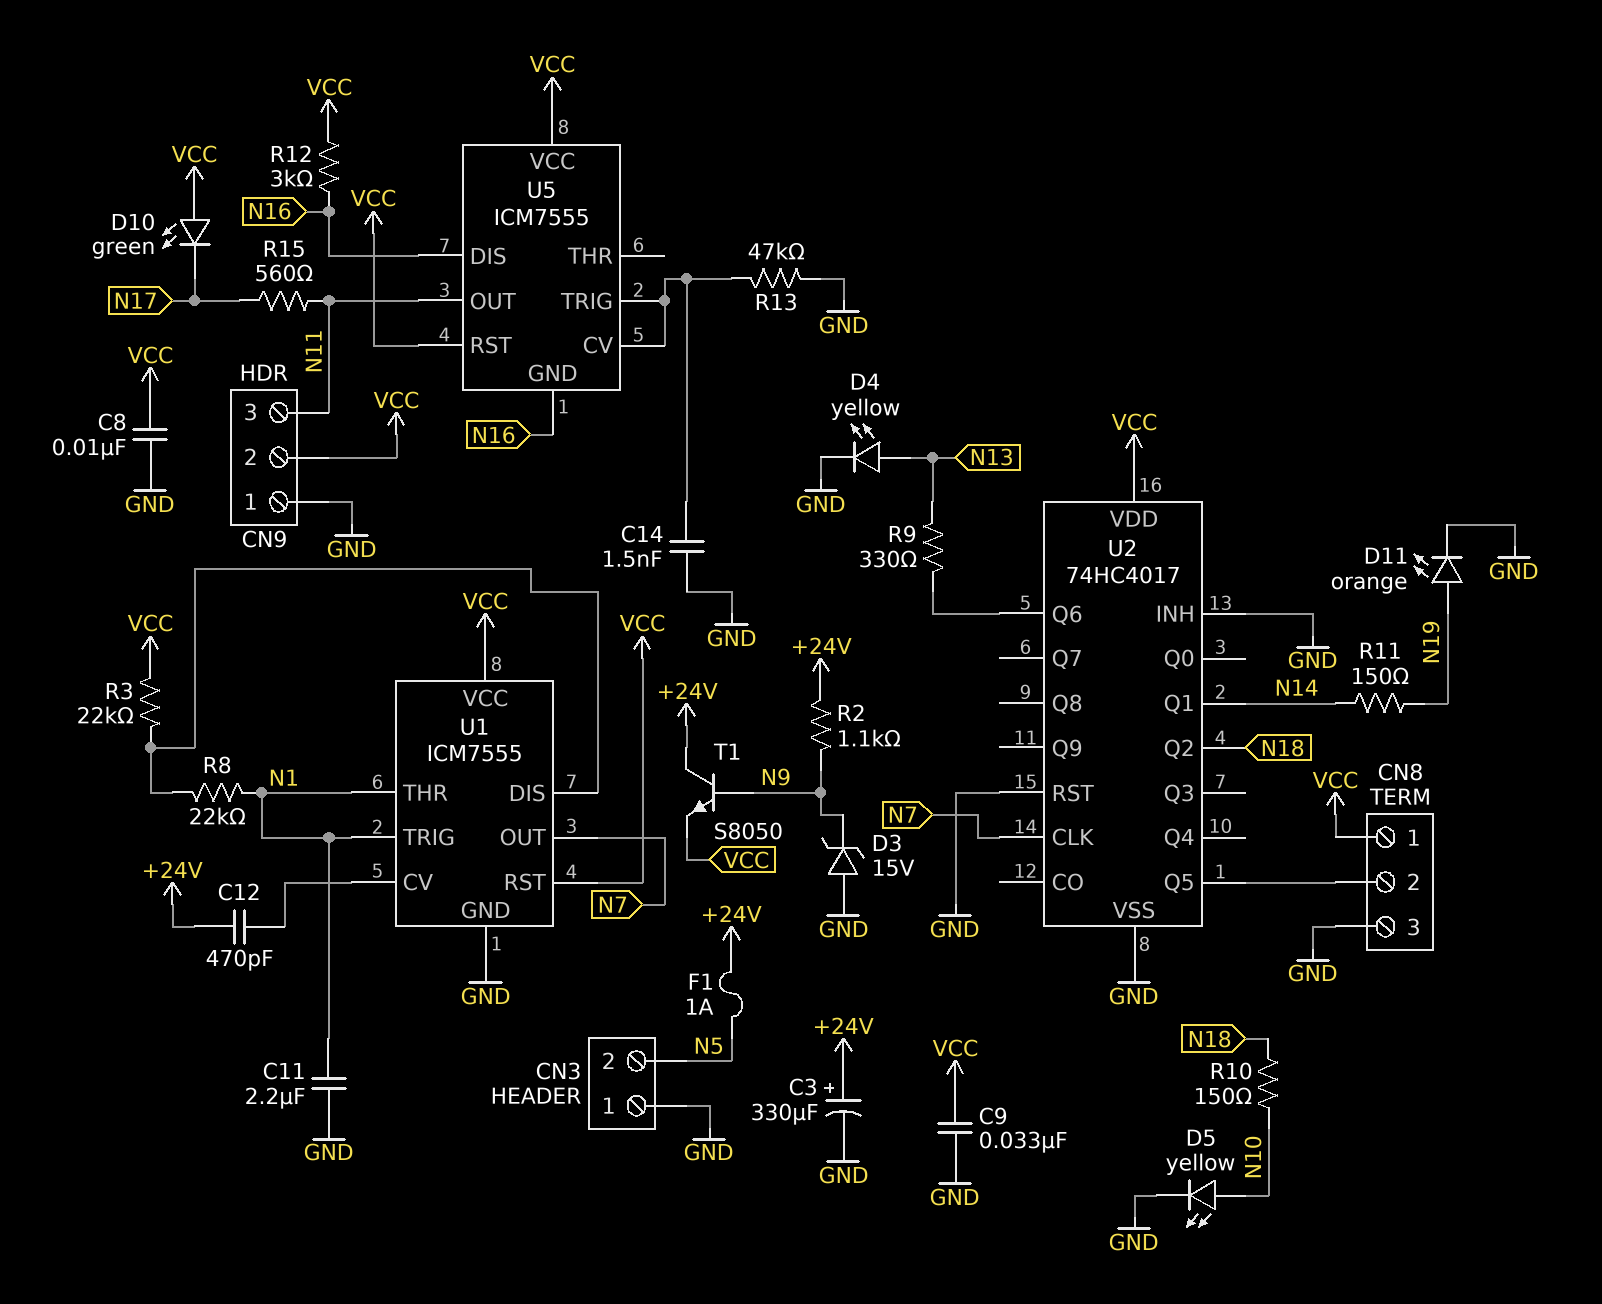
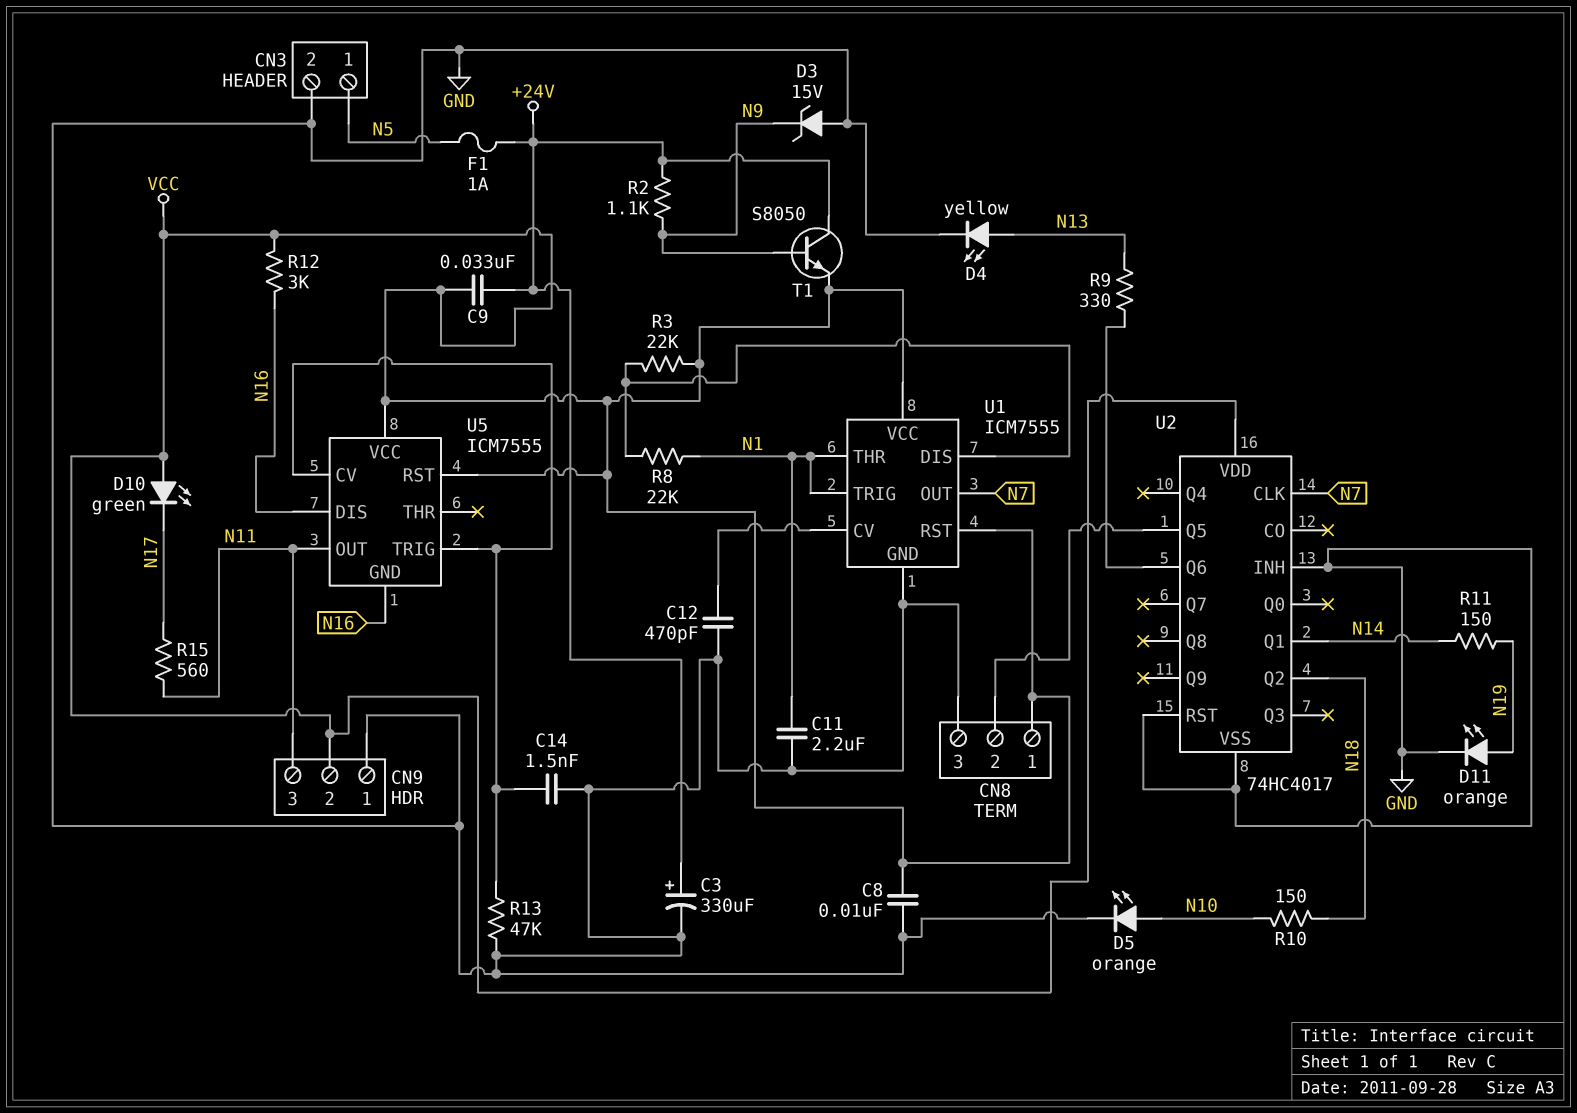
C9: 33nF (GND, VCC) -> 33nF (+24V, VCC)
C12: 470pF (+24V, U1/CV) -> 470pF (GND, U1/CV)
CN3 pin 1: GND -> N5
CN3 pin 2: N5 -> GND
D5: LED yellow (A N10, K GND) -> LED orange (A N10, K GND)

